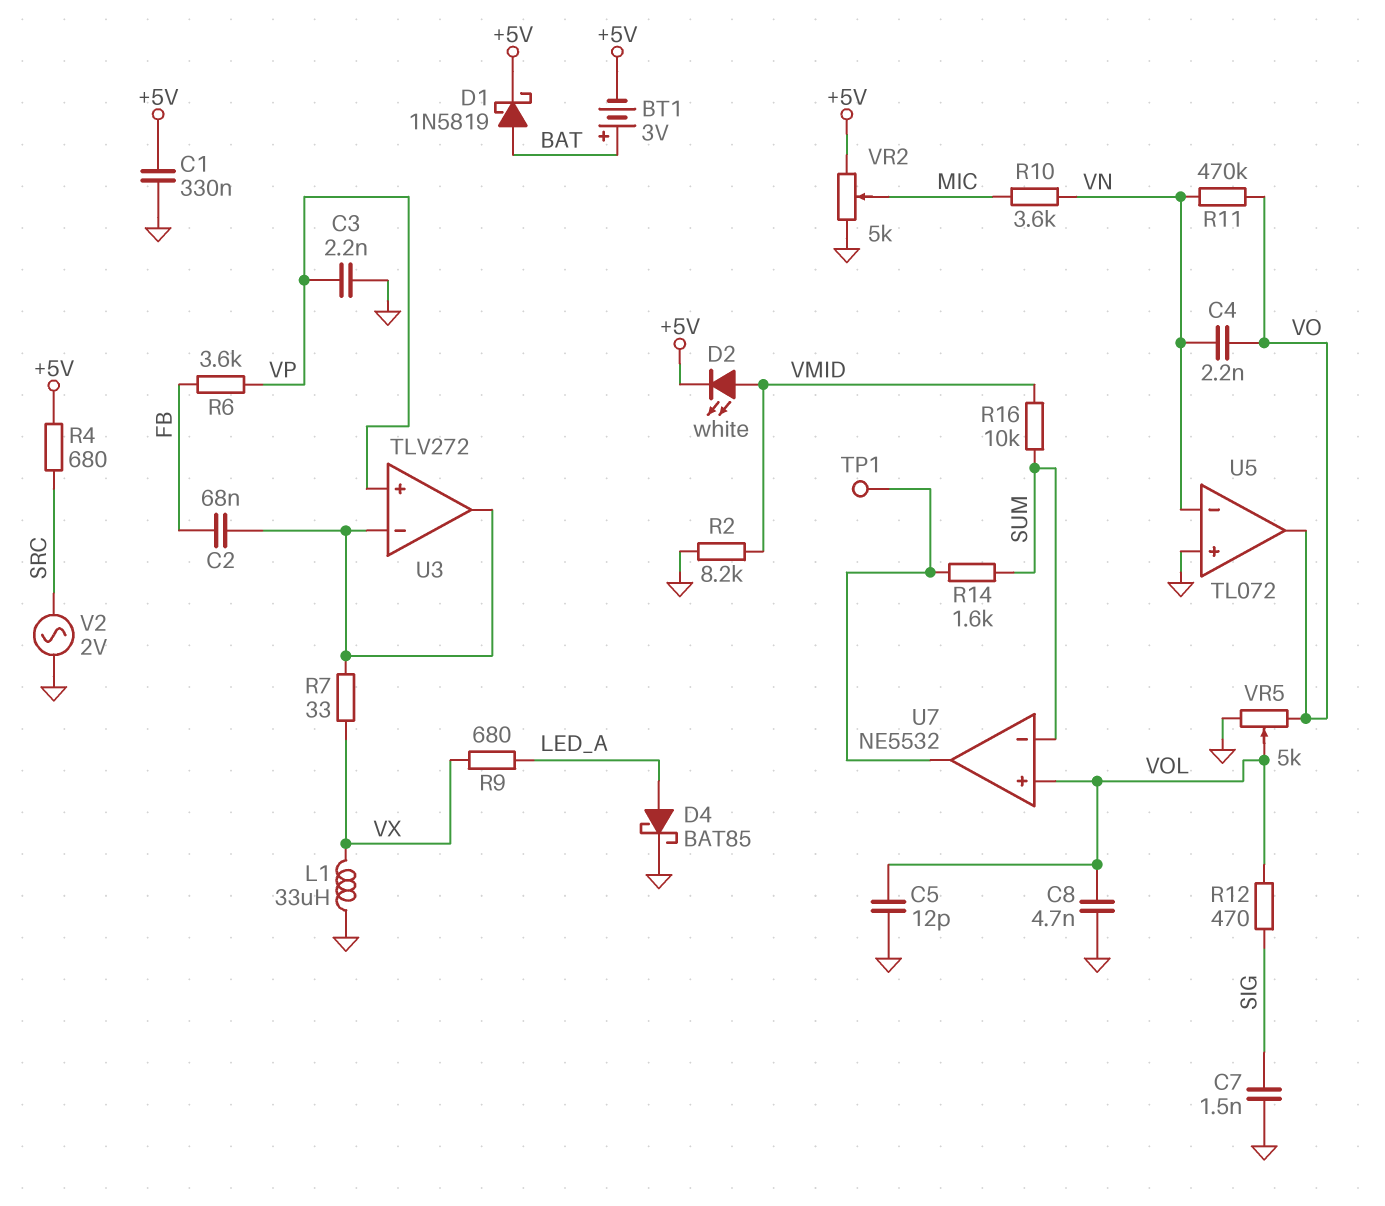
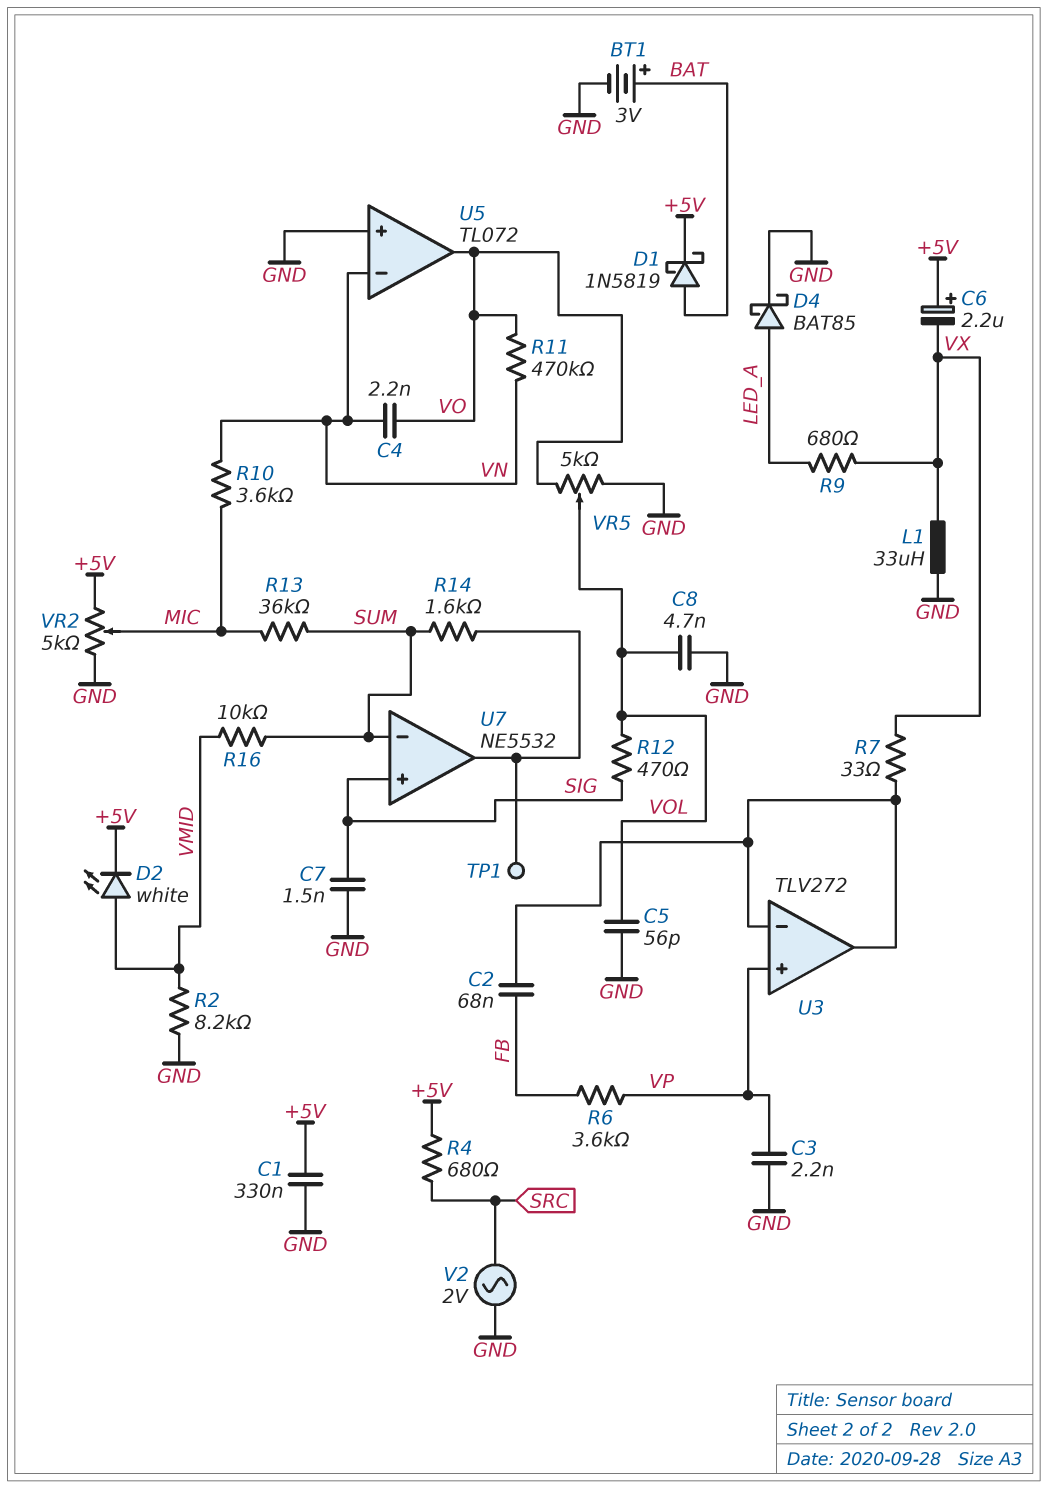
BT1: 3V (plus BAT, minus +5V) -> 3V (plus BAT, minus GND)
C5: 12pF (GND, VOL) -> 56pF (GND, VOL)
C6: none -> 2.2uF (plus +5V, minus VX)
R13: none -> 36k (MIC, SUM)
U7 pin in+: VOL -> SIG

